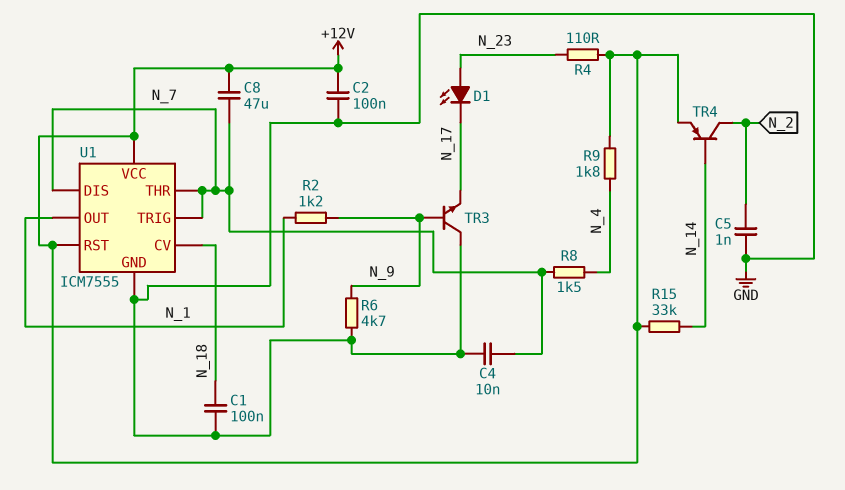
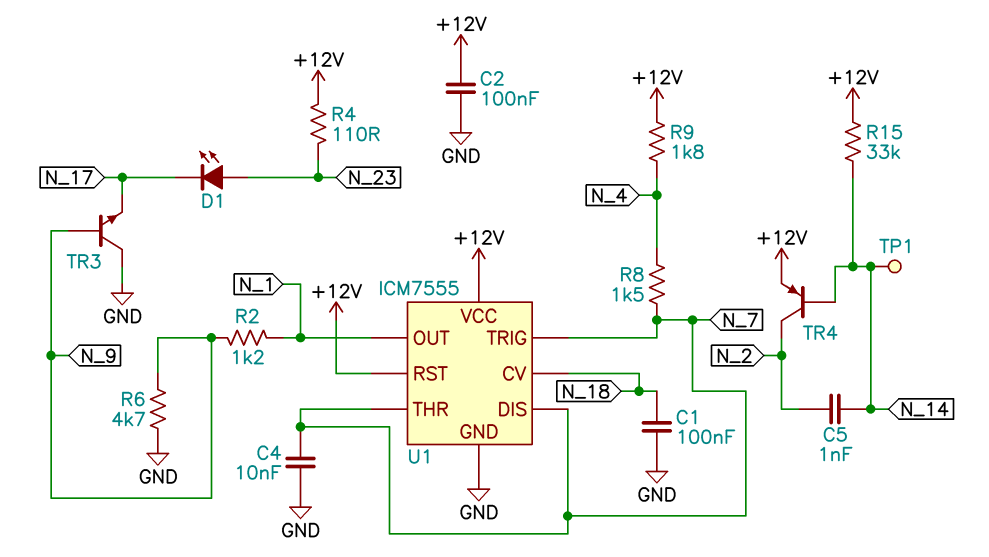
C5: 1nF (GND, N_2) -> 1nF (N_2, N_14)
C8: 47uF (+12V, N_7) -> none
TP1: none -> test point (N_14)

